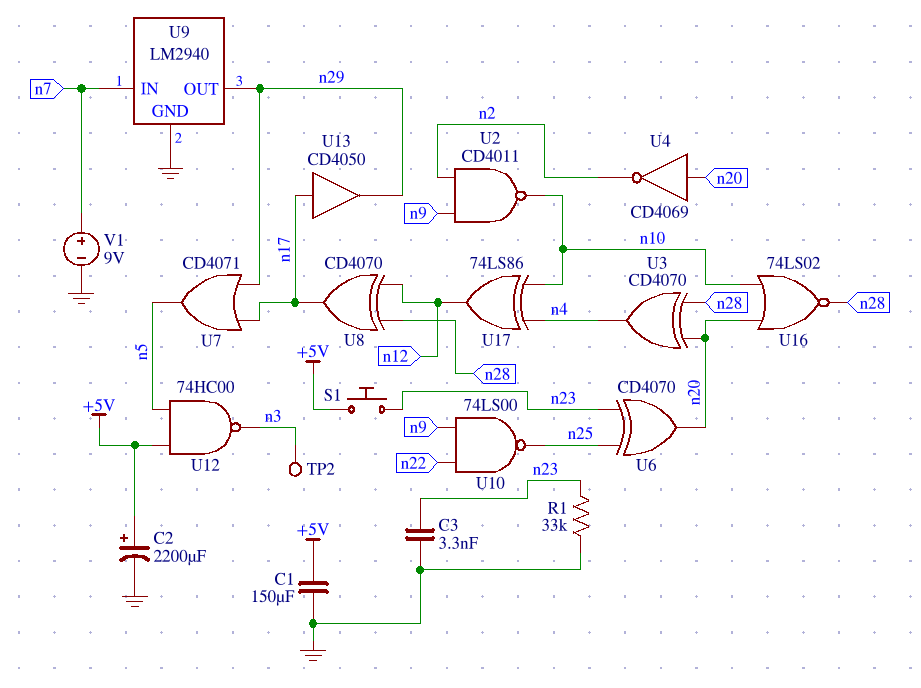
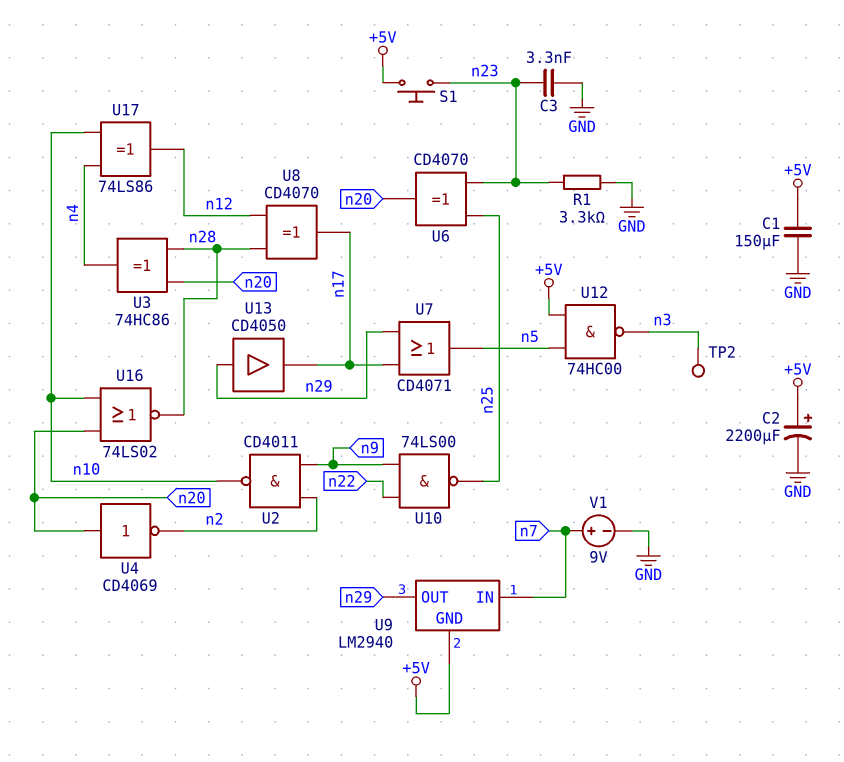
R1: 33k (GND, n23) -> 3.3k (GND, n23)
U3: XOR CD4070 (in n20, in n28, out n4) -> XOR 74HC86 (in n20, in n28, out n4)
U9 pin GND: GND -> +5V
U13: buffer CD4050 (in n17, out n29) -> buffer CD4050 (in n29, out n17)

